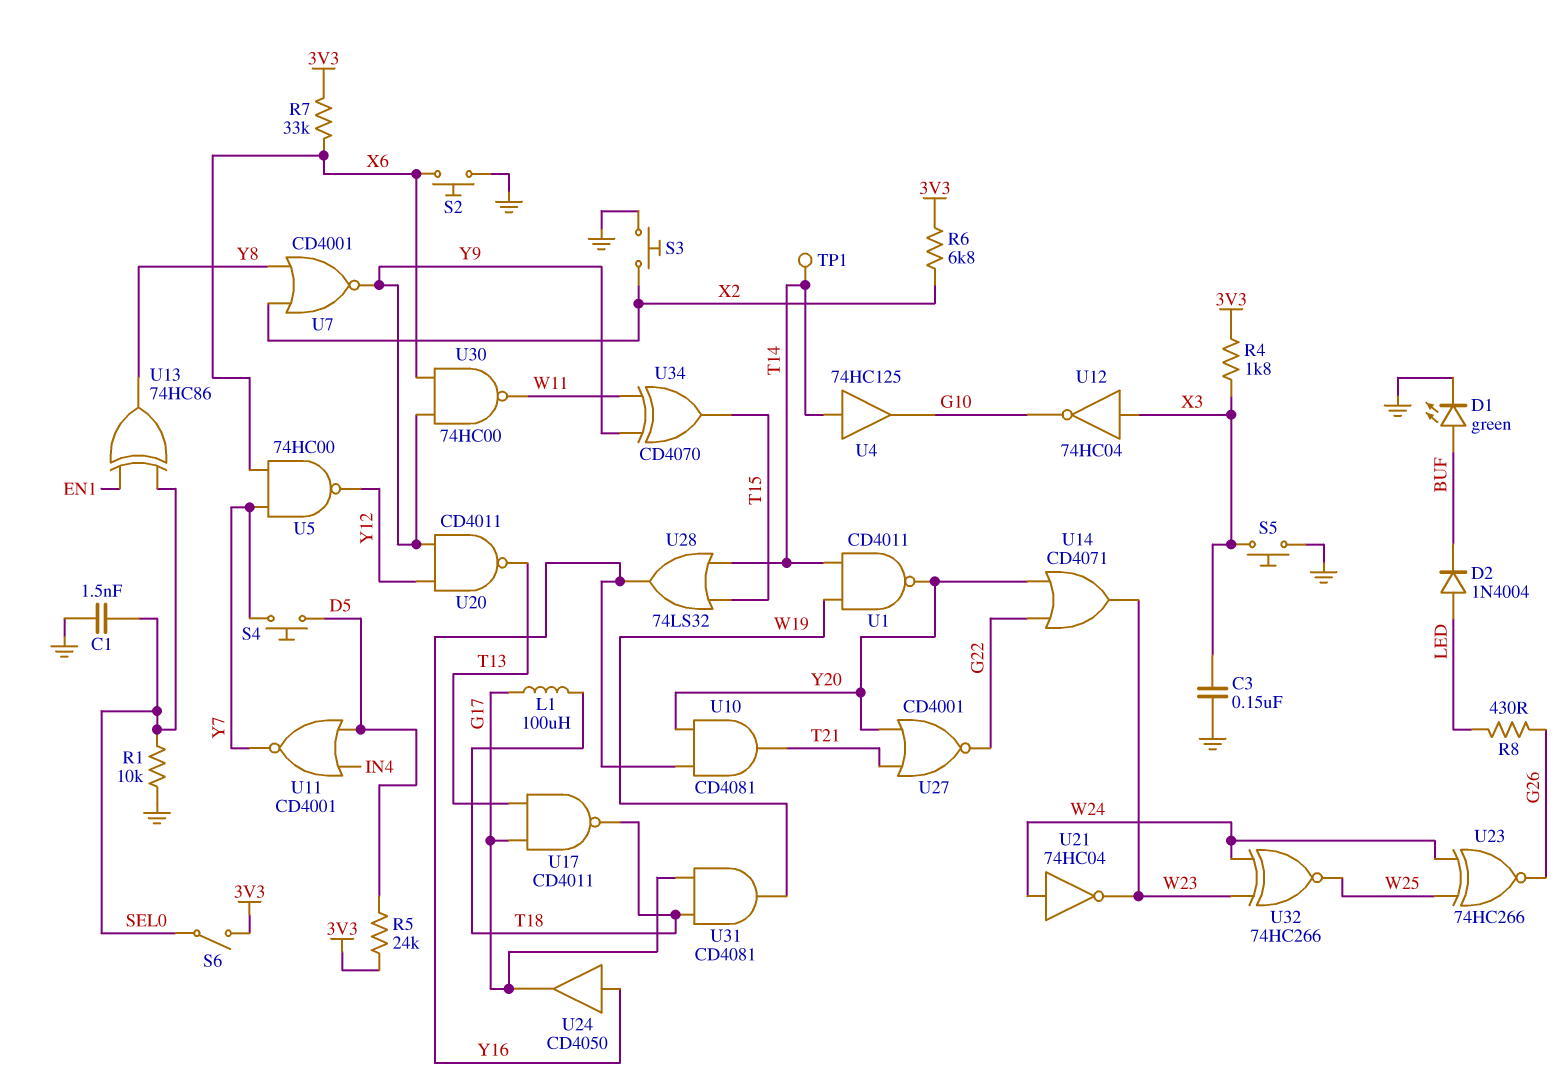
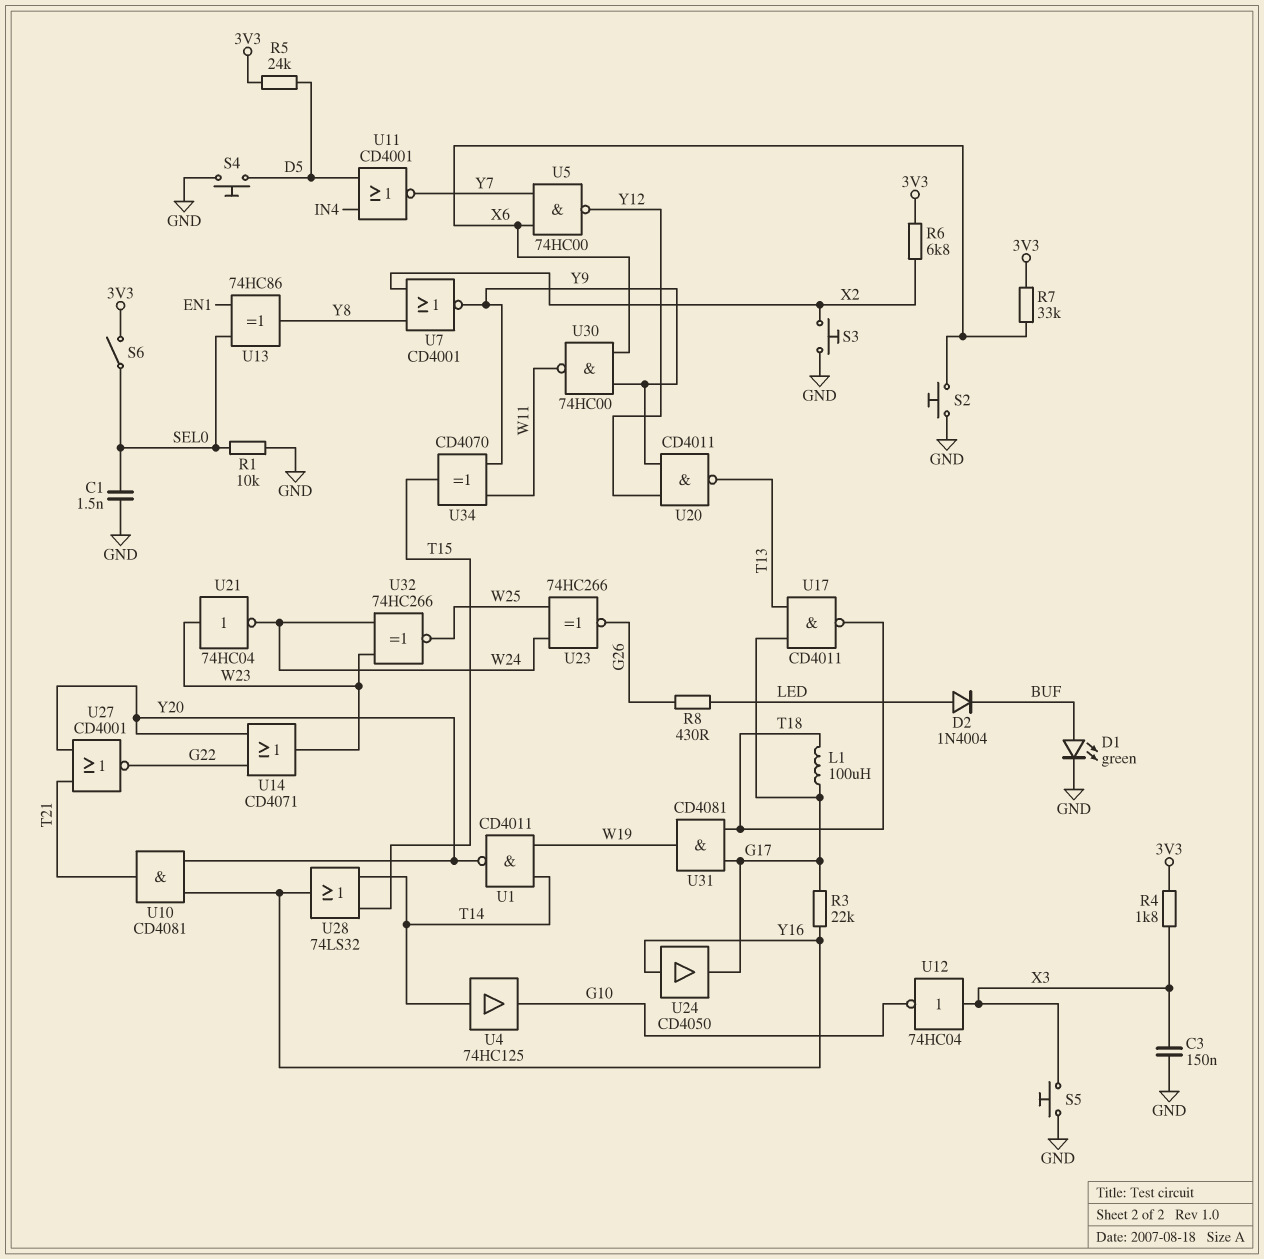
R3: none -> 22k (G17, Y16)
S4: button (D5, Y7) -> button (D5, GND)
TP1: test point (T14) -> none
U21: NOT 74HC04 (in W24, out W23) -> NOT 74HC04 (in W23, out W24)

